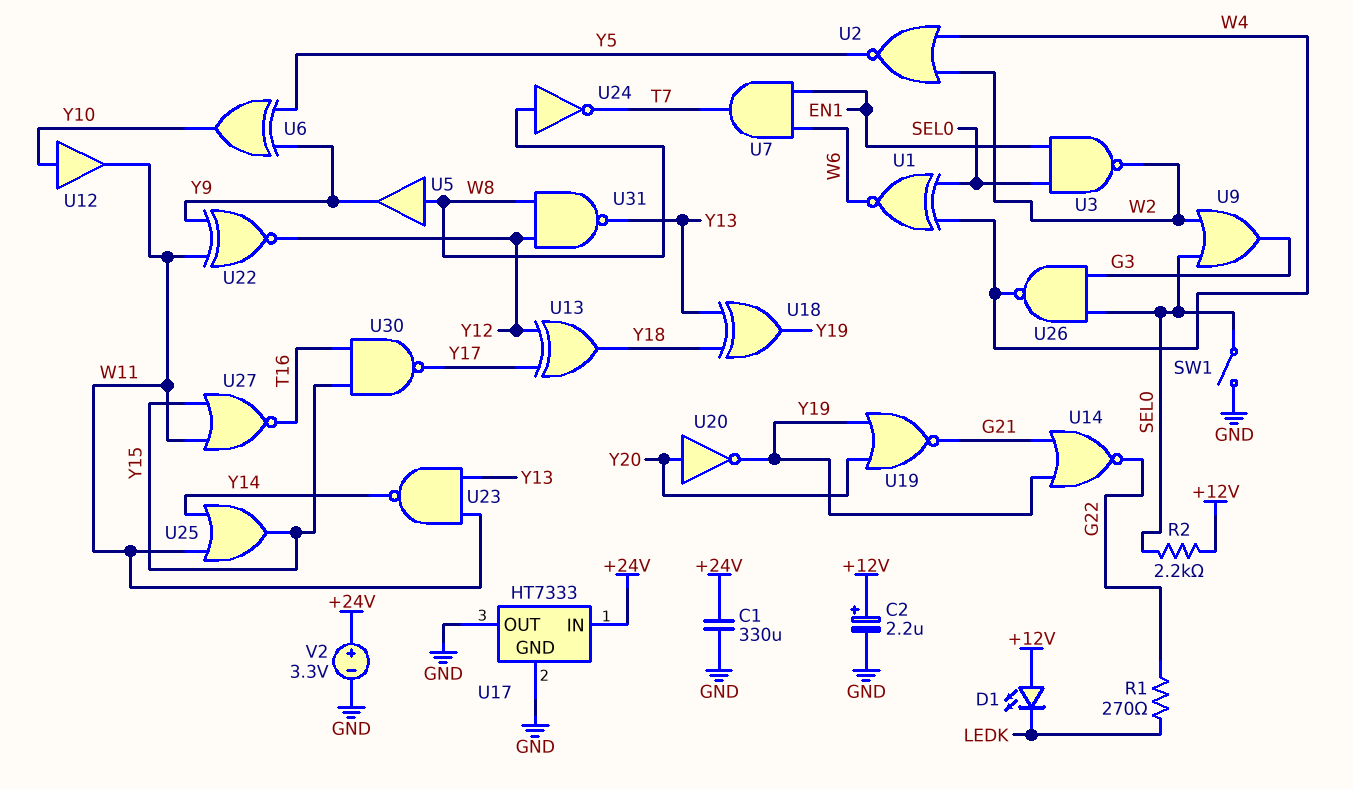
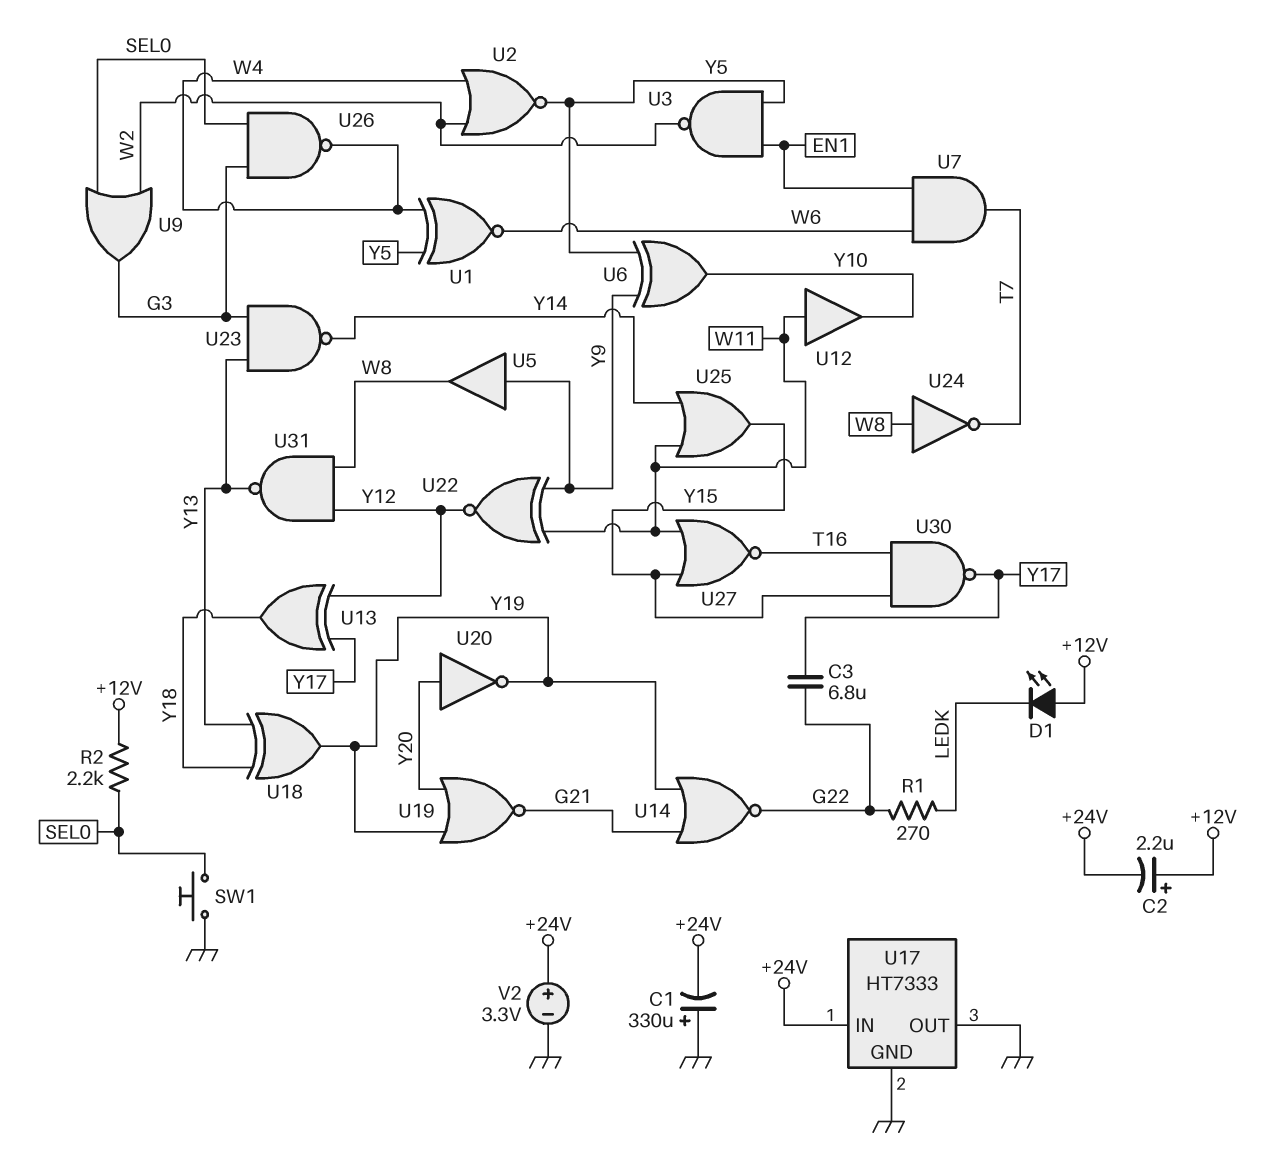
C1: 330uF (+24V, GND) -> 330uF (plus GND, minus +24V)
C2: 2.2uF (plus +12V, minus GND) -> 2.2uF (plus +12V, minus +24V)
C3: none -> 6.8uF (G22, Y17)
SW1: switch (GND, SEL0) -> button (GND, SEL0)
U1: XNOR (in SEL0, in W4, out W6) -> XNOR (in W4, in Y5, out W6)
U3: NAND (in EN1, in SEL0, out W2) -> NAND (in EN1, in Y5, out W2)
U5: buffer (in W8, out Y9) -> buffer (in Y9, out W8)
U12: buffer (in Y10, out W11) -> buffer (in W11, out Y10)
U23: NAND (in W11, in Y13, out Y14) -> NAND (in G3, in Y13, out Y14)

